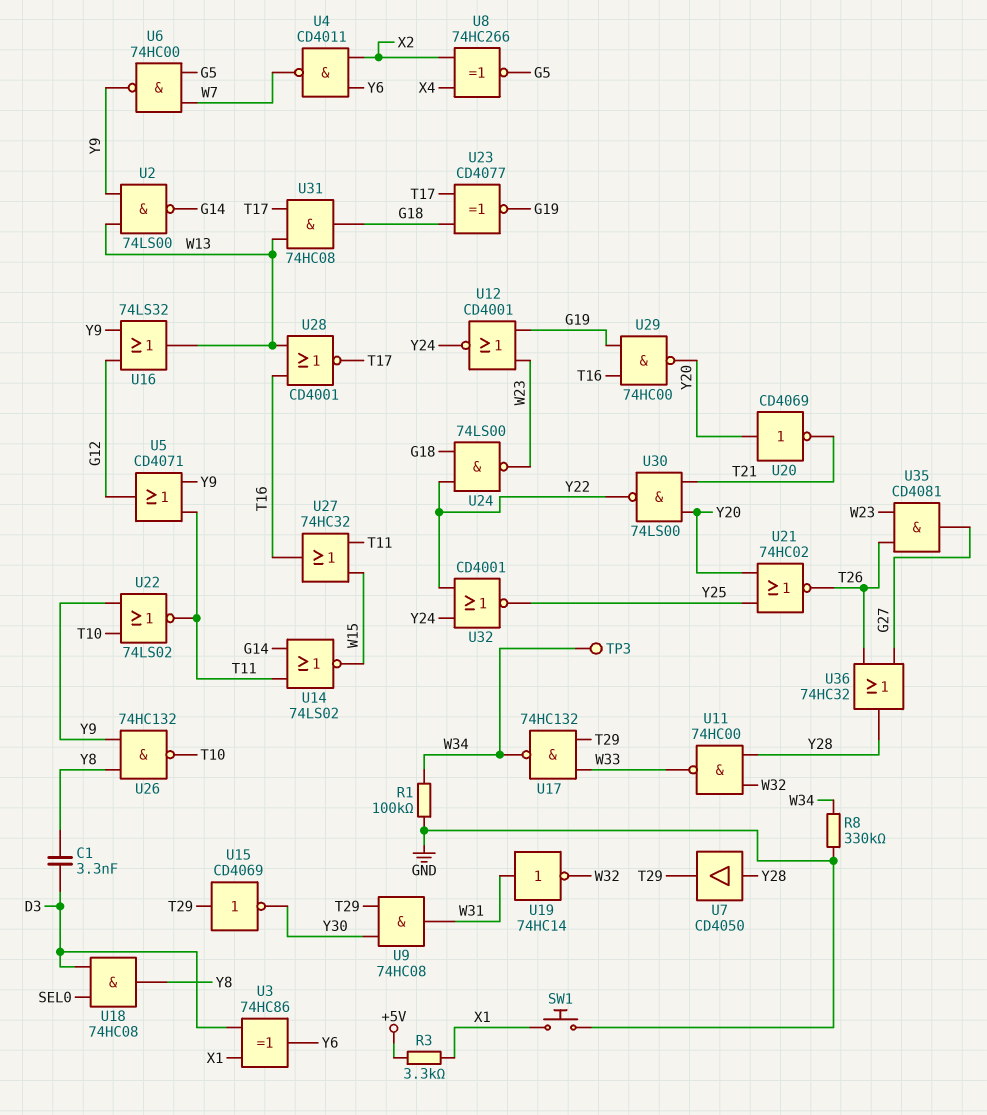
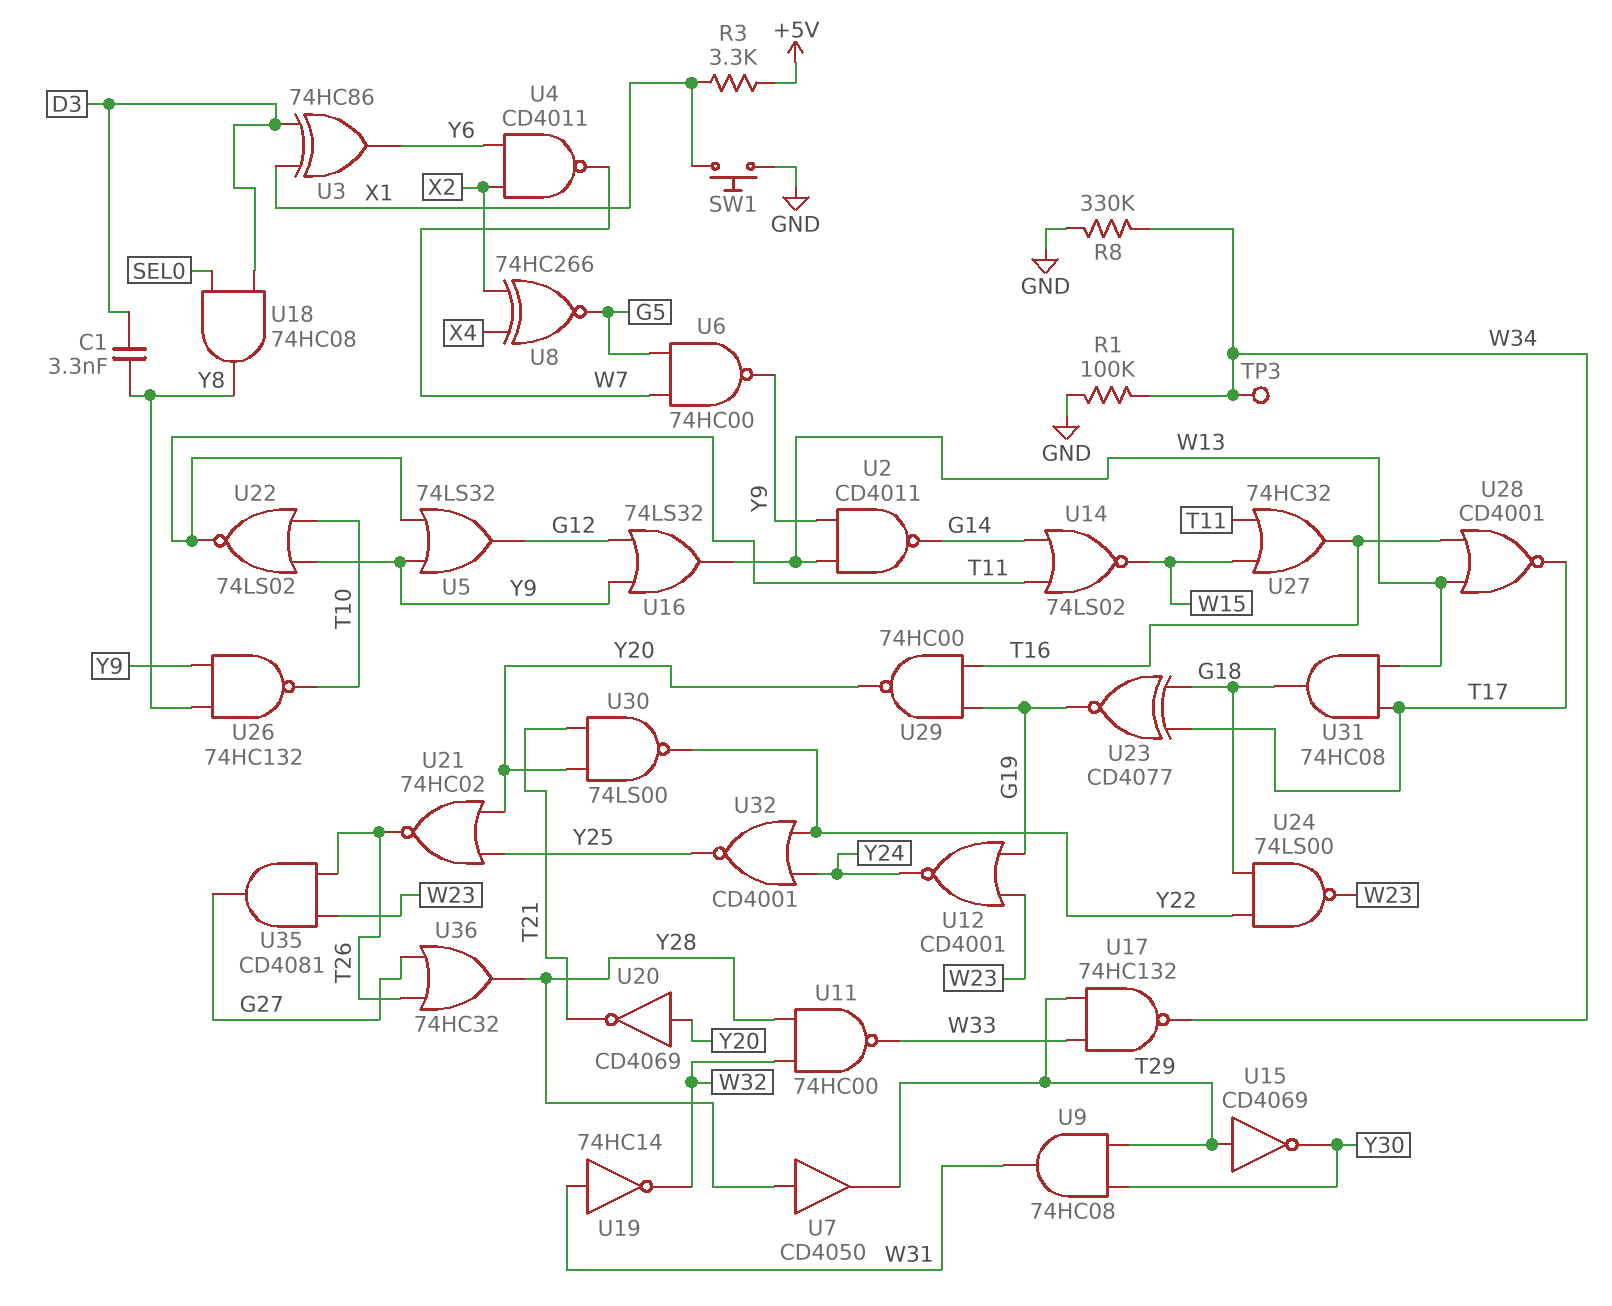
U2: NAND 74LS00 (in W13, in Y9, out G14) -> NAND CD4011 (in W13, in Y9, out G14)
U5: OR CD4071 (in T11, in Y9, out G12) -> OR 74LS32 (in T11, in Y9, out G12)

